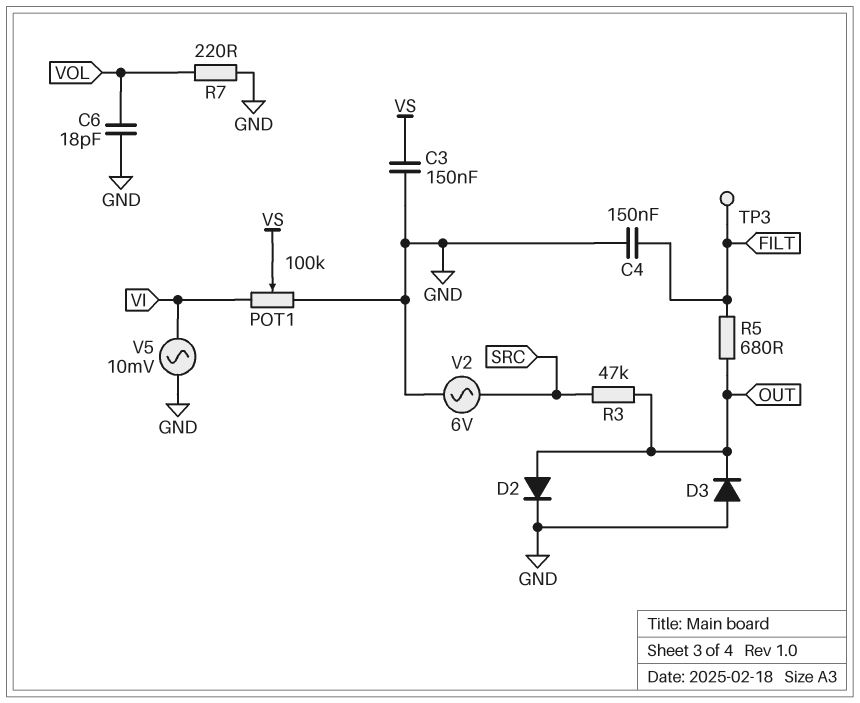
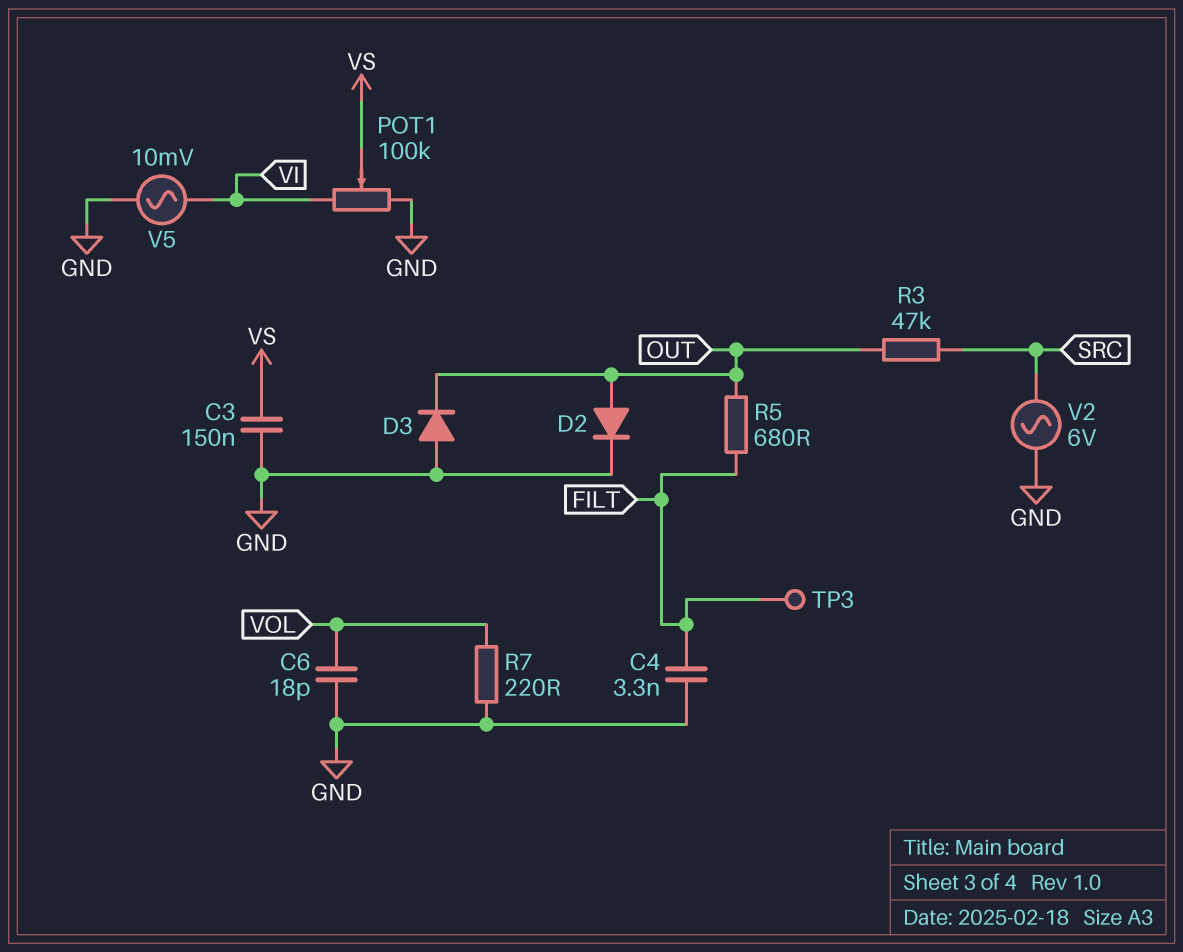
C4: 150nF (FILT, GND) -> 3.3nF (FILT, GND)

